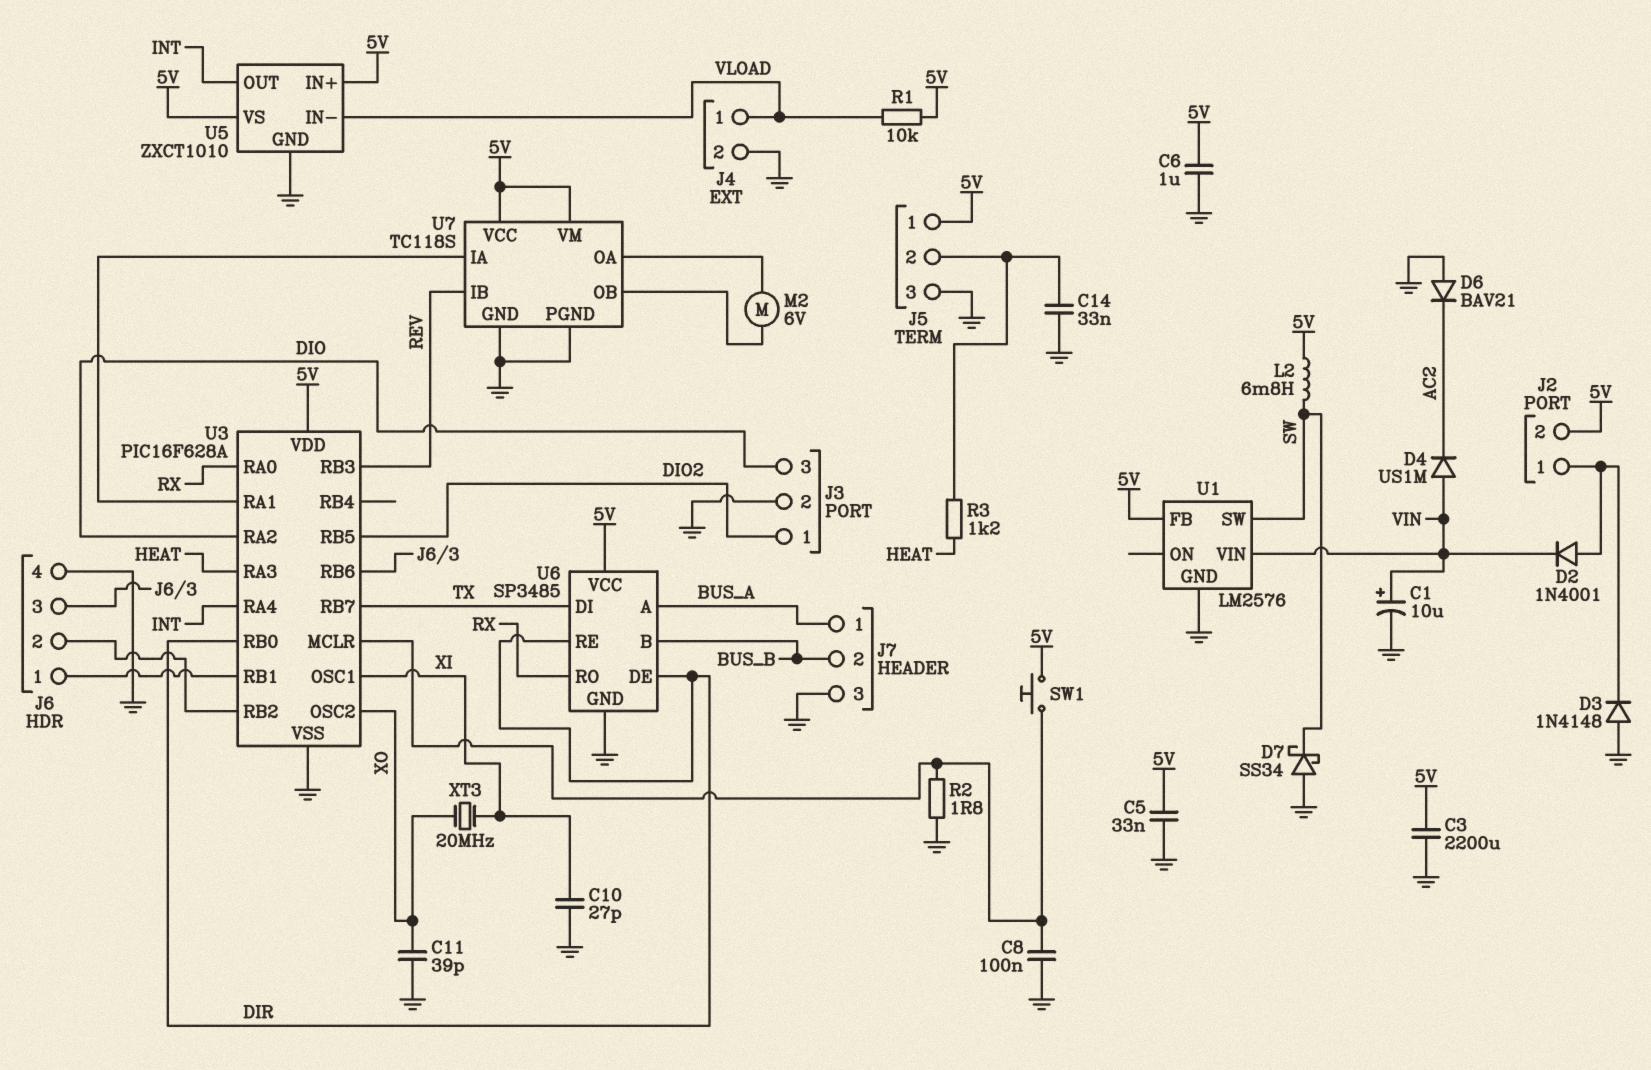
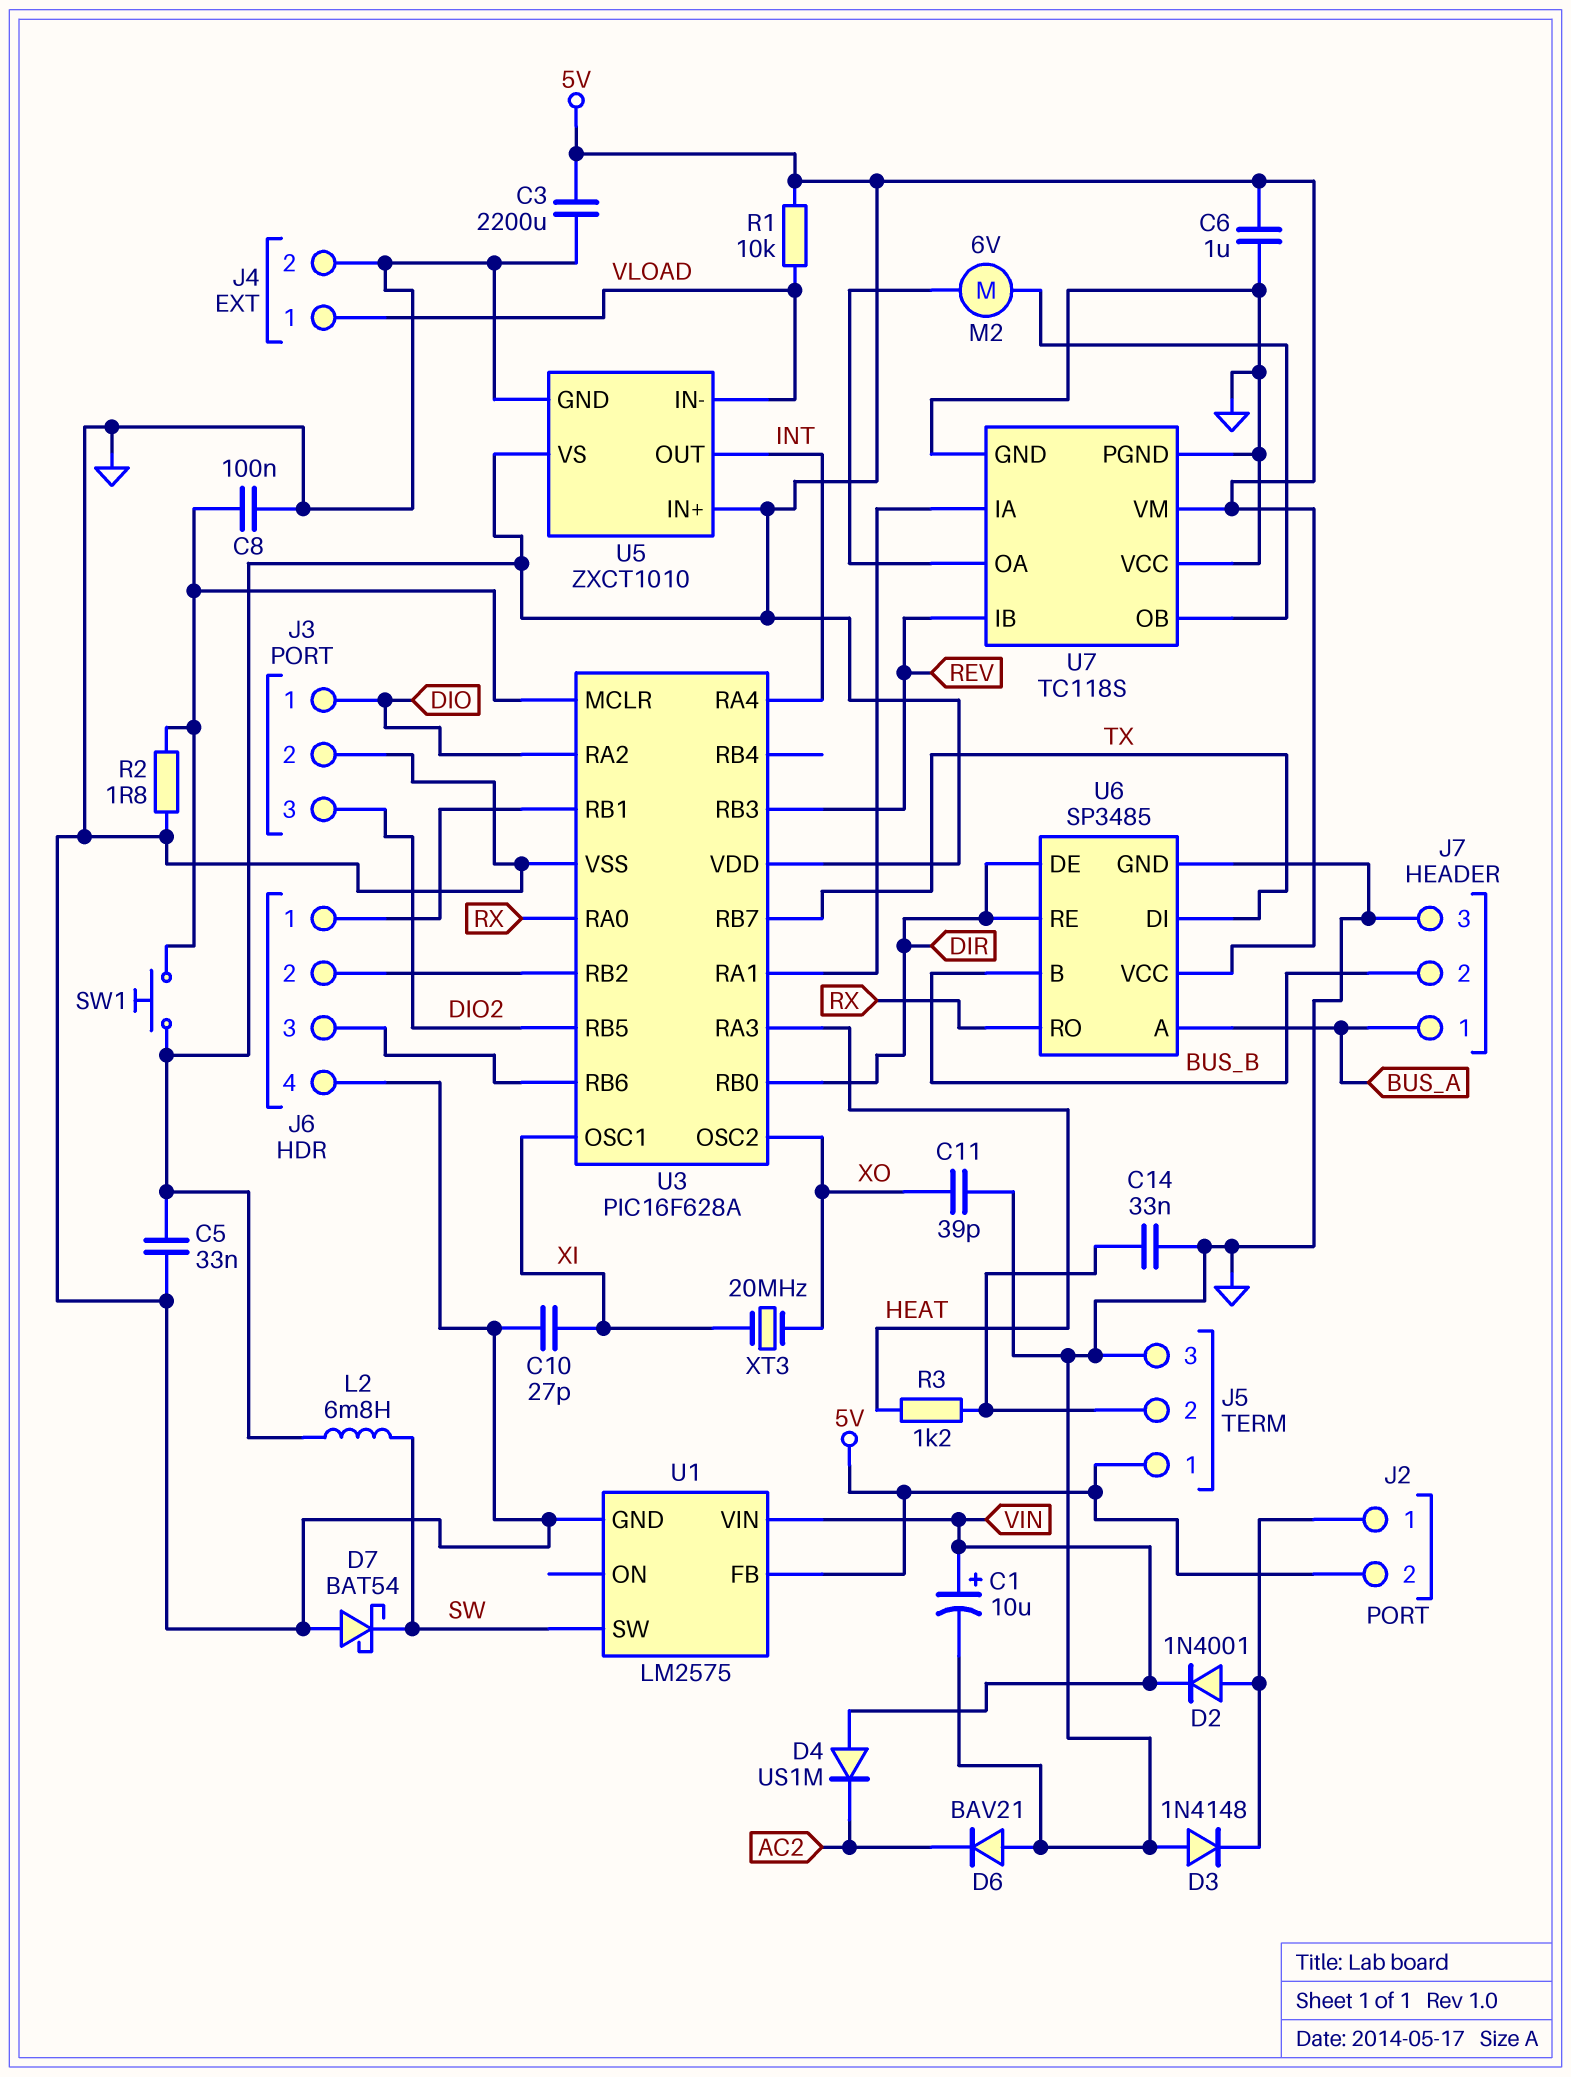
D7: schottky SS34 (A GND, K SW) -> schottky BAT54 (A GND, K SW)
J3 pin 1: DIO2 -> DIO
J3 pin 3: DIO -> DIO2
U1: LM2576 -> LM2575
U7 pin VCC: 5V -> GND

